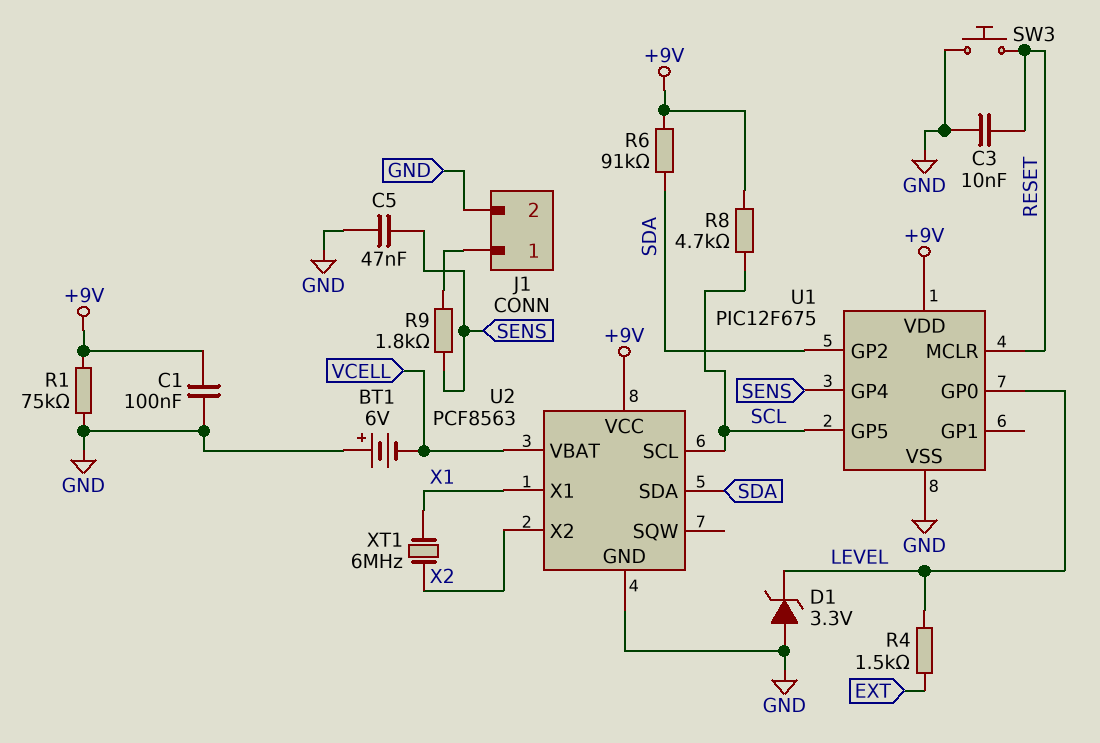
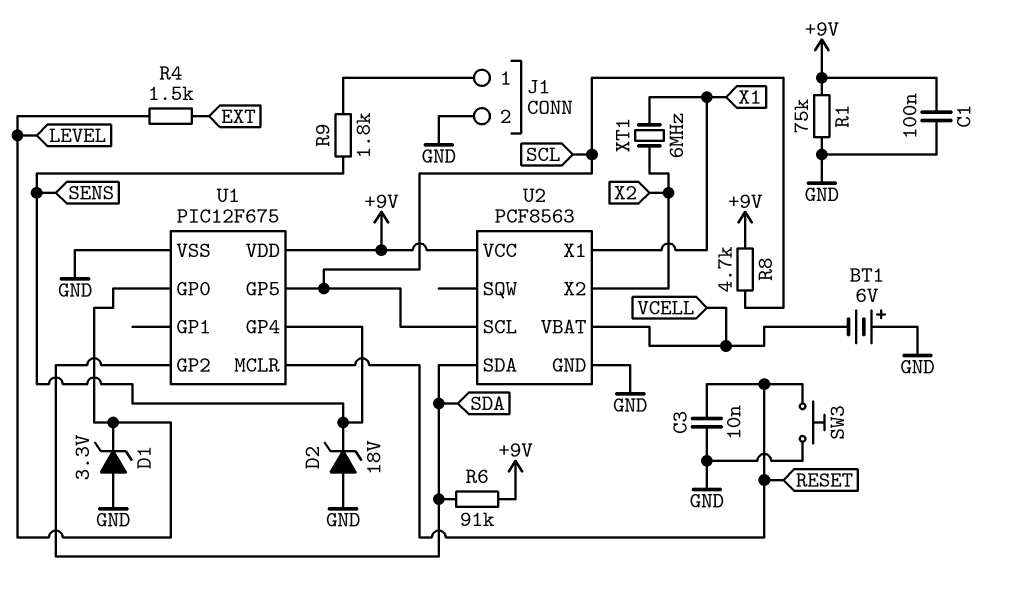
C5: 47nF (GND, SENS) -> none
D2: none -> zener 18V (A GND, K SENS)

